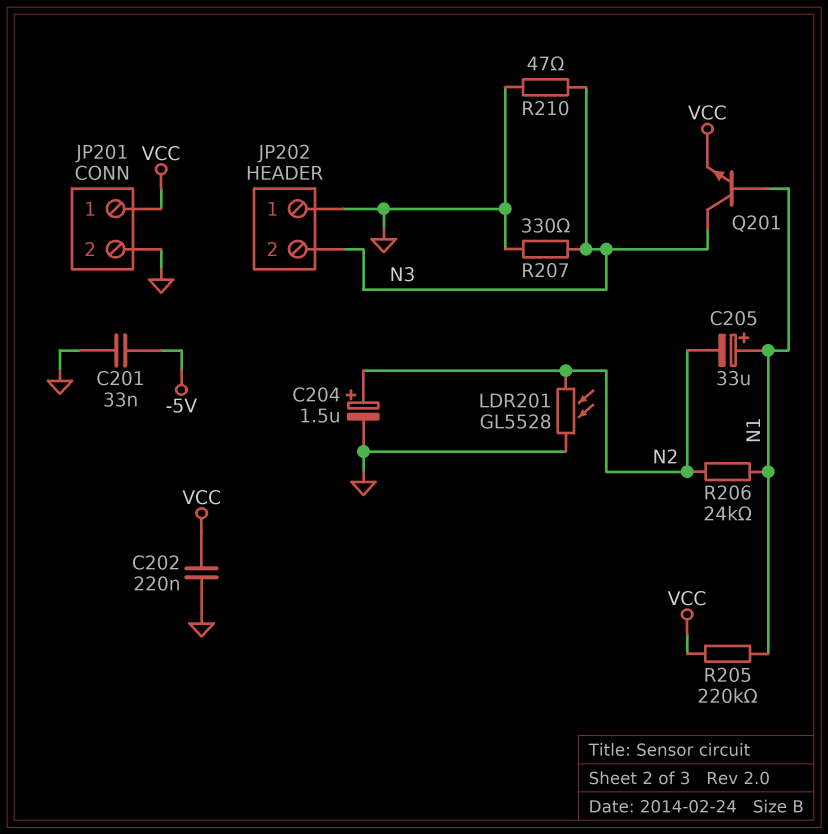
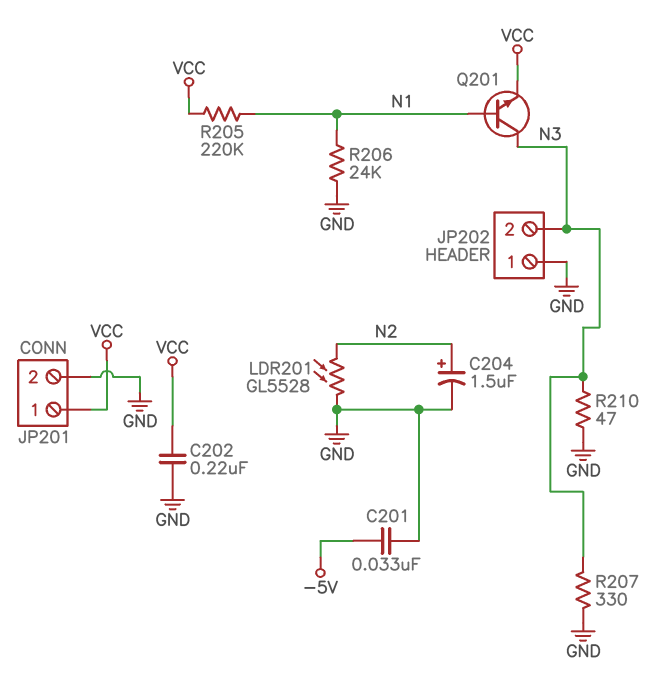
C205: 33uF (plus N1, minus N2) -> none
R206: 24k (N1, N2) -> 24k (GND, N1)

